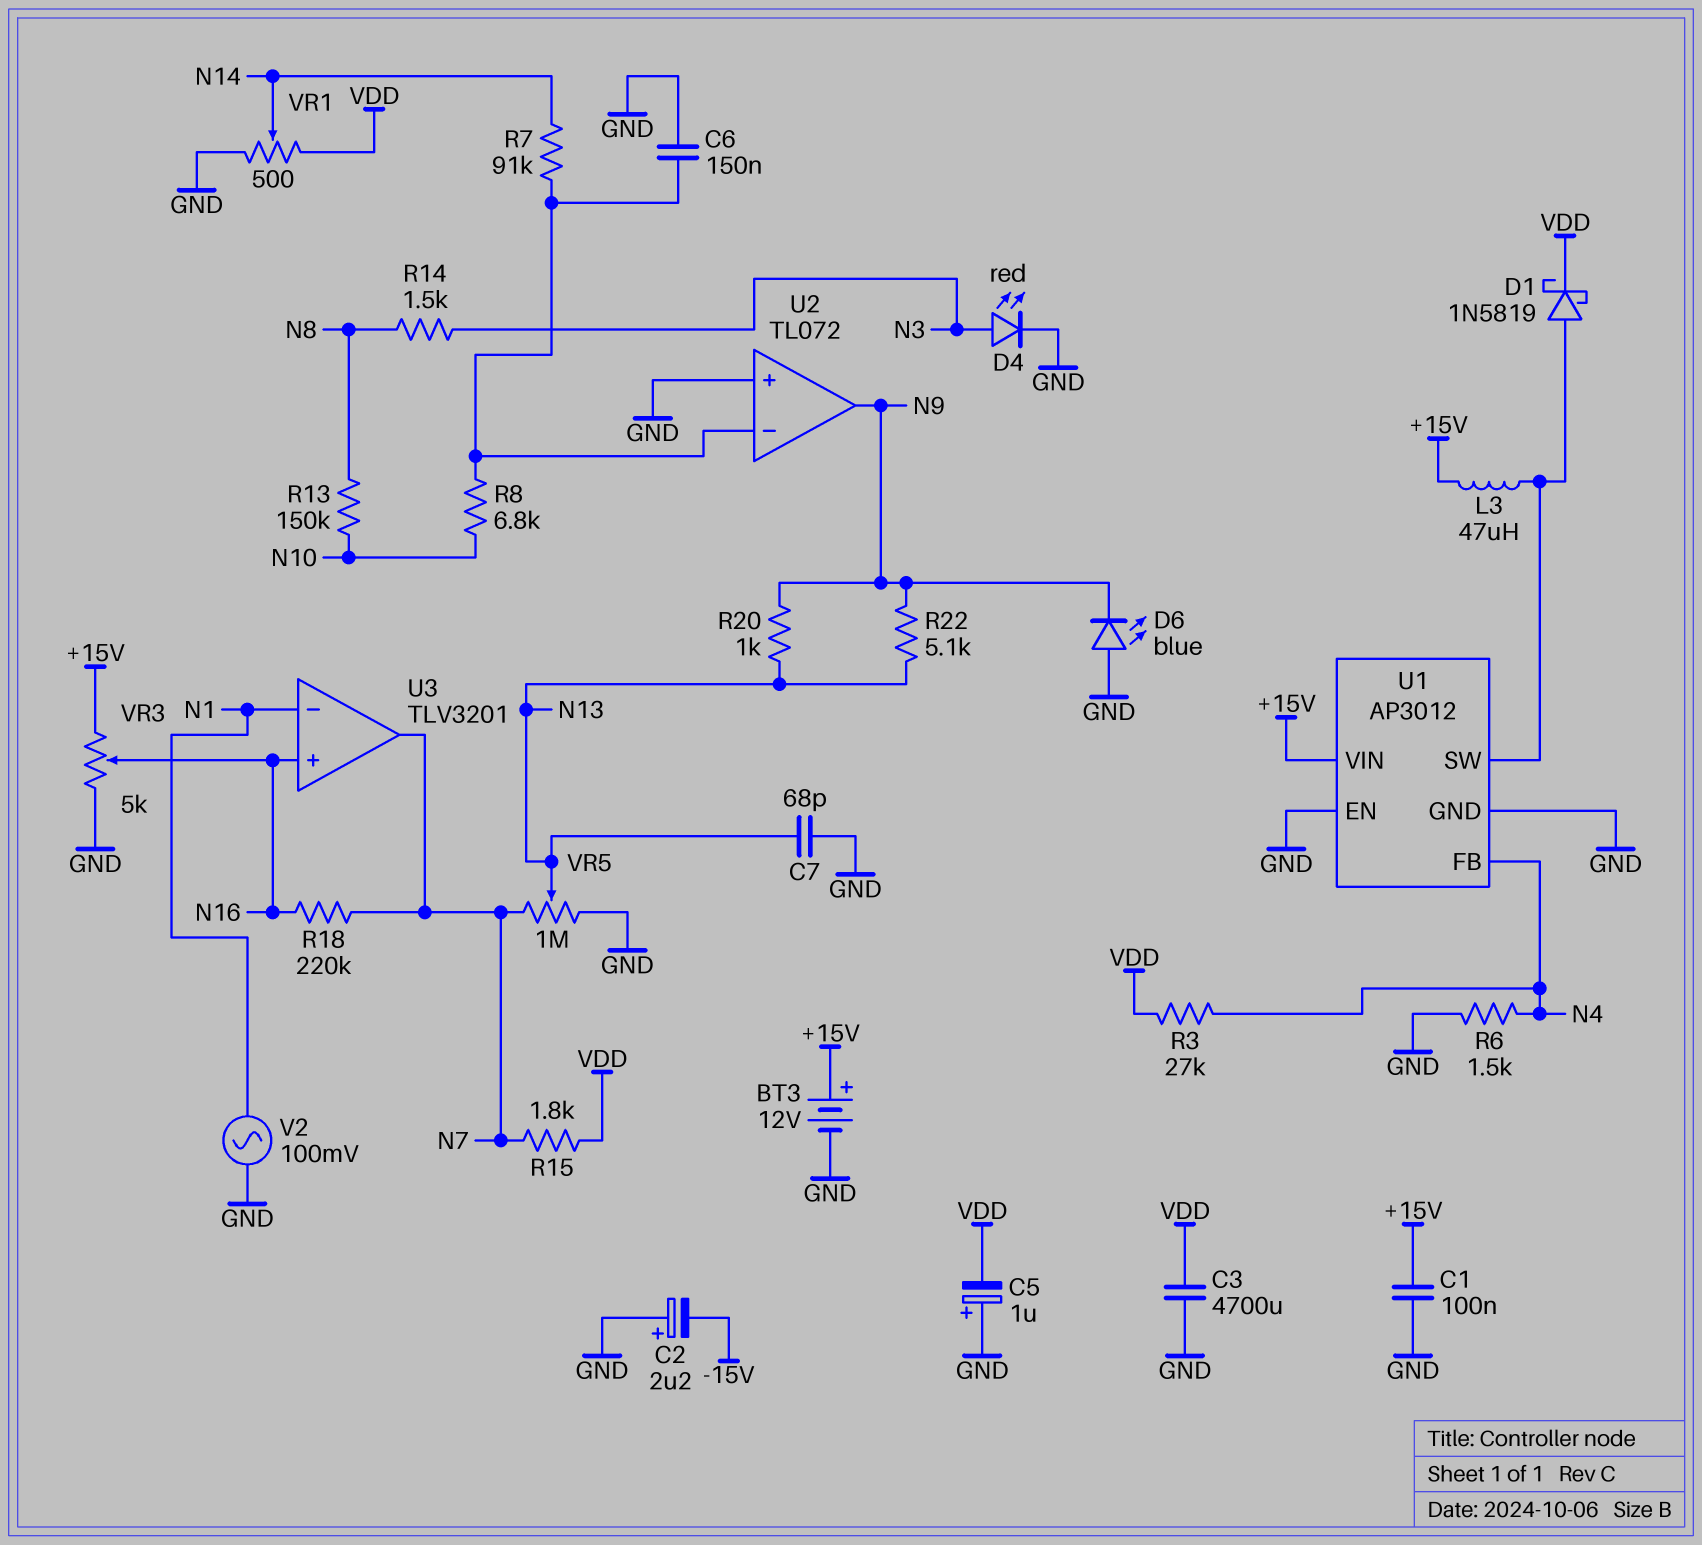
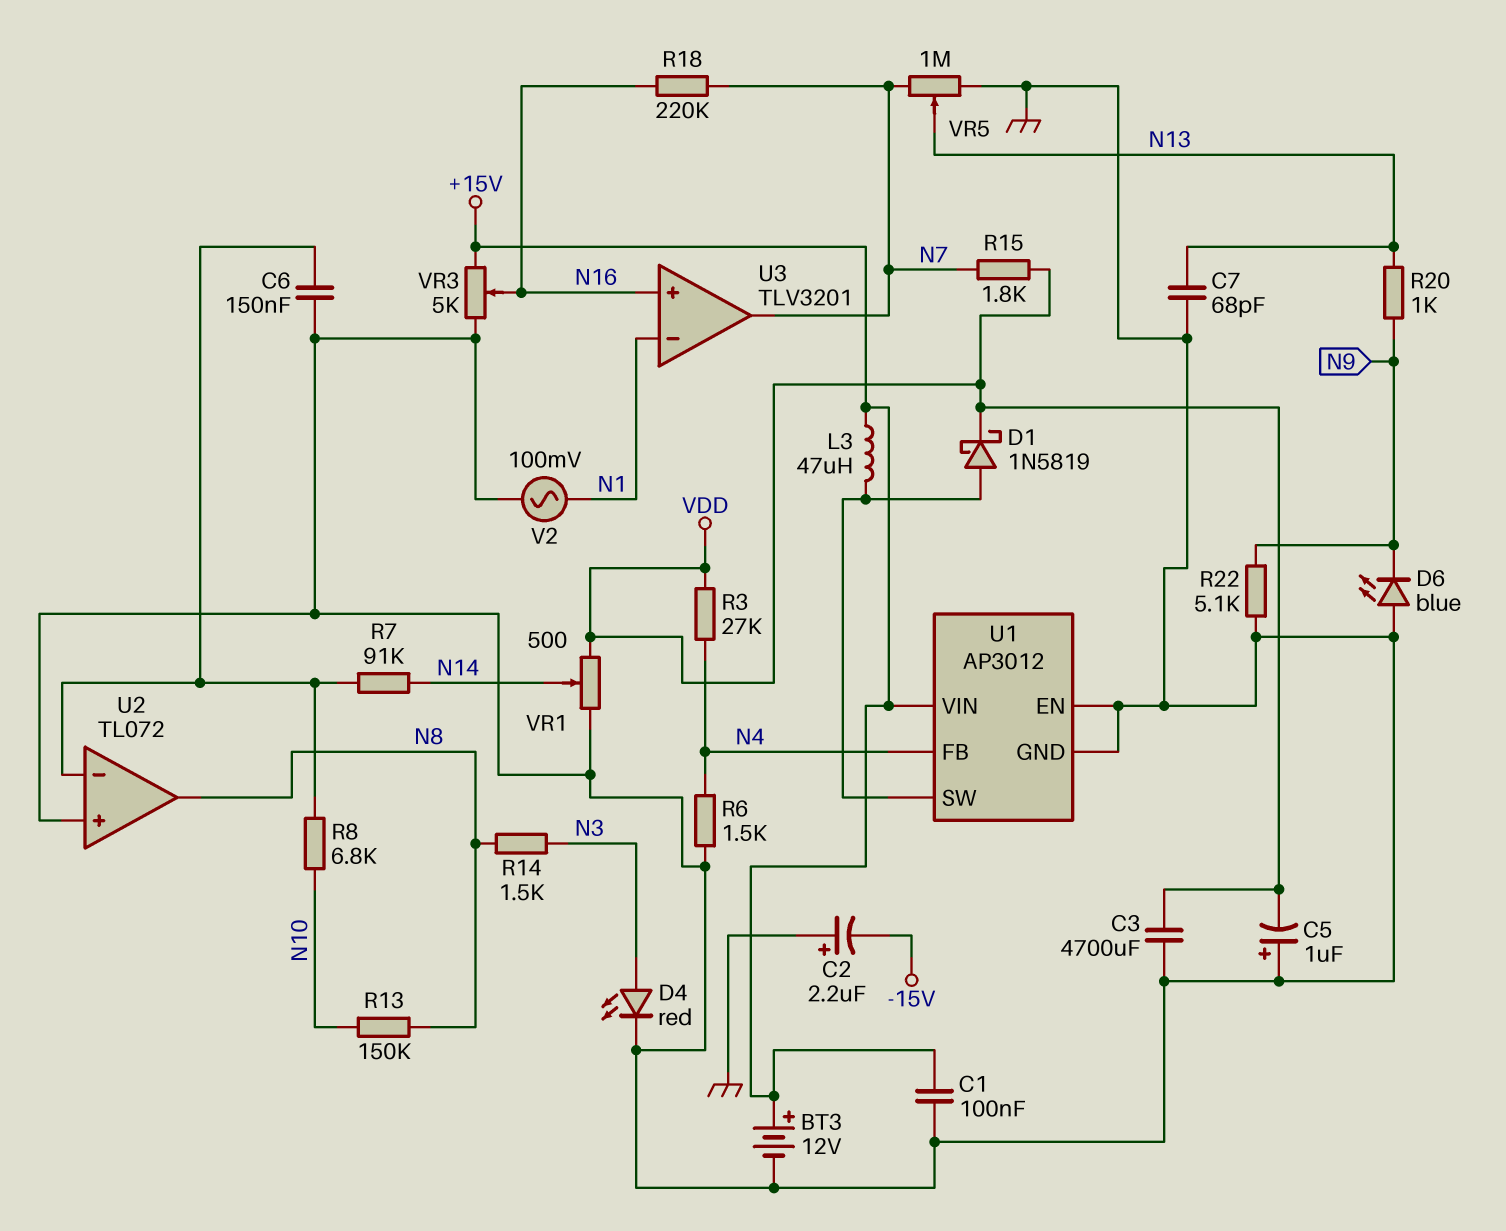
R22: 5.1k (N9, N13) -> 5.1k (GND, N9)
U2 pin out: N9 -> N8

